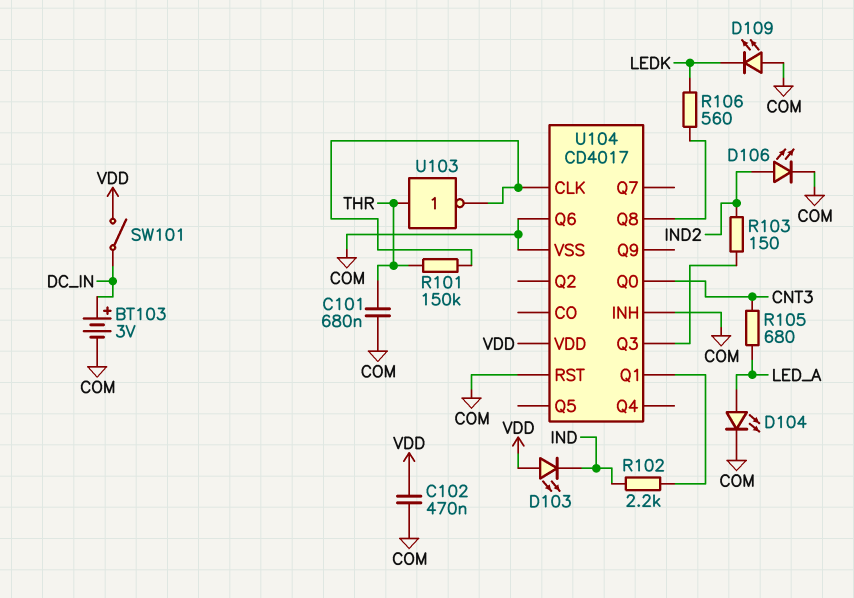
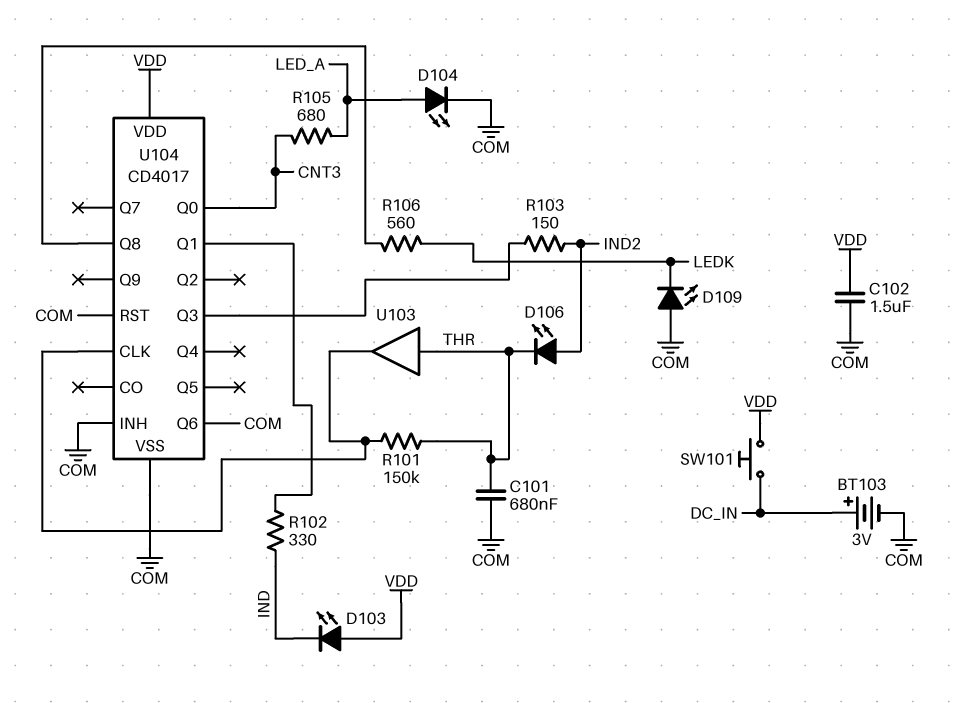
C102: 470nF (COM, VDD) -> 1.5uF (COM, VDD)
D106: LED (A IND2, K COM) -> LED (A IND2, K THR)
R102: 2.2k (IND, U104/Q1) -> 330 (IND, U104/Q1)
SW101: switch (DC_IN, VDD) -> button (DC_IN, VDD)
U103: NOT (in THR, out U104/CLK) -> buffer (in THR, out U104/CLK)

